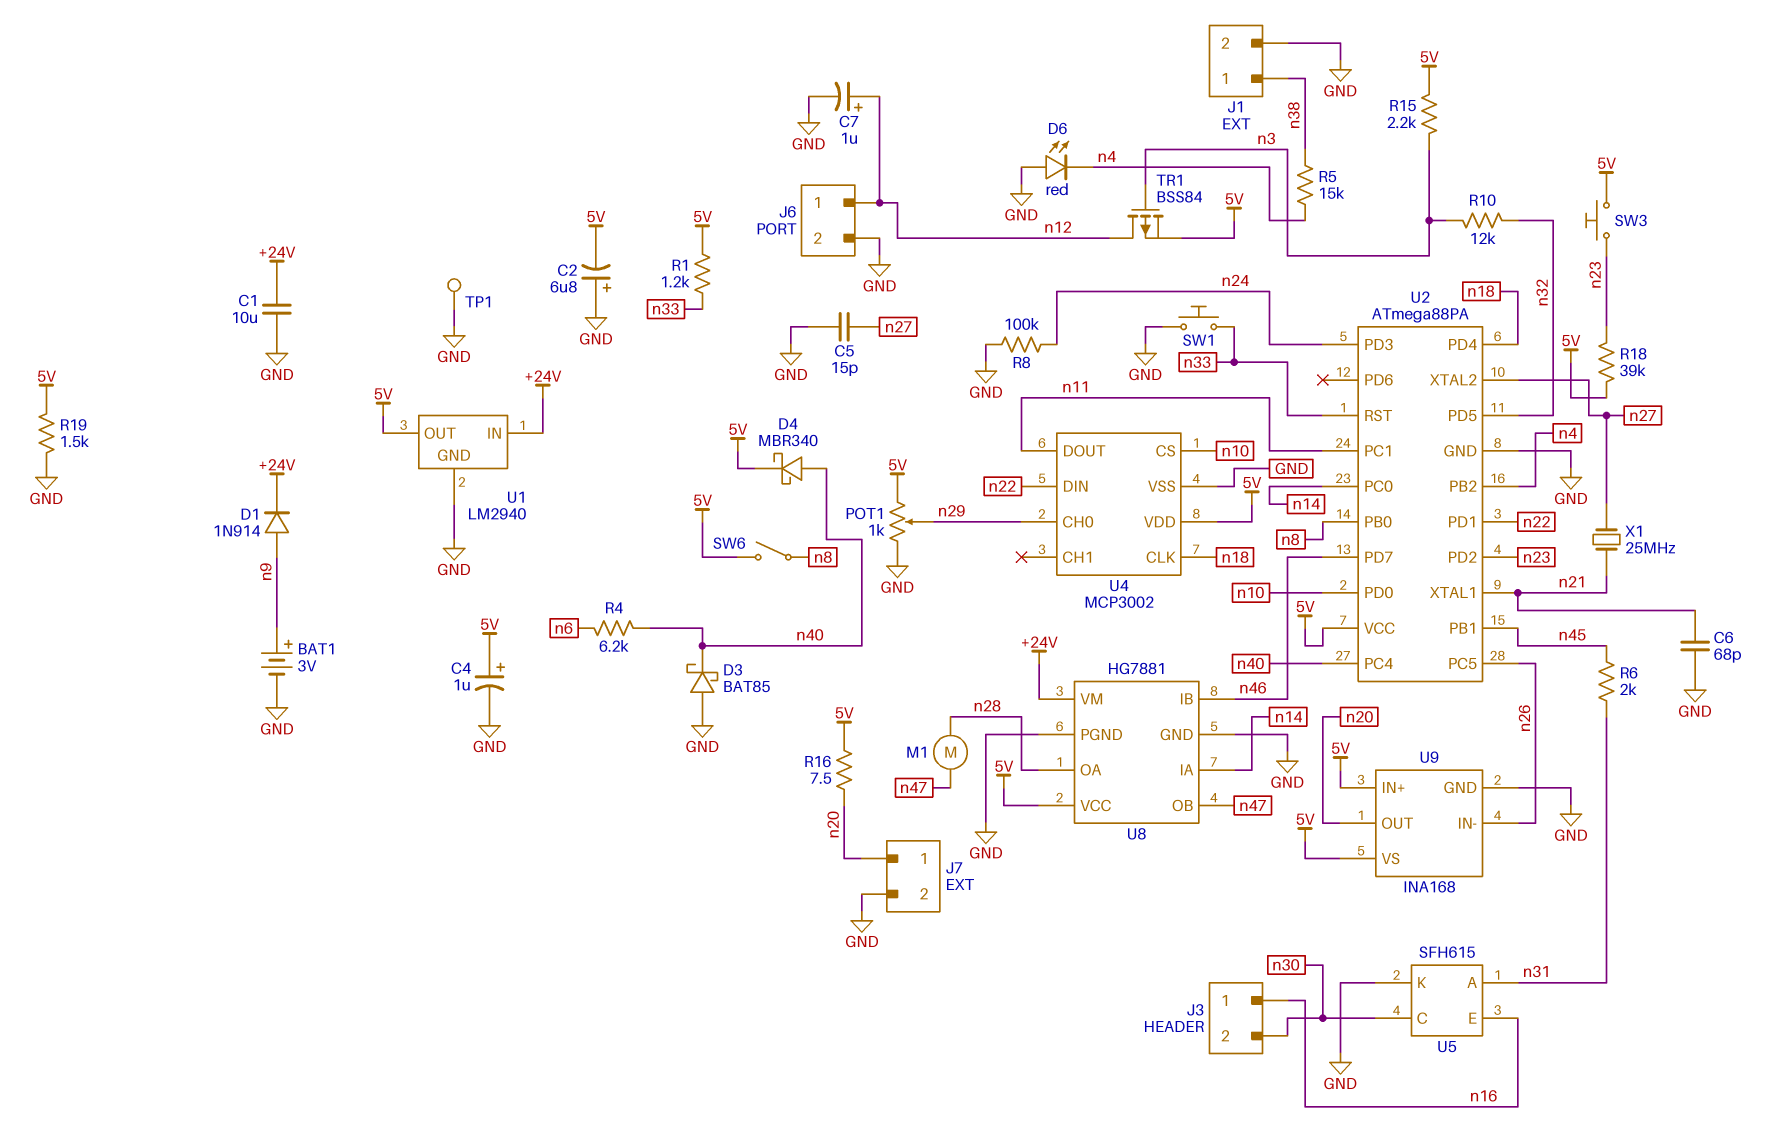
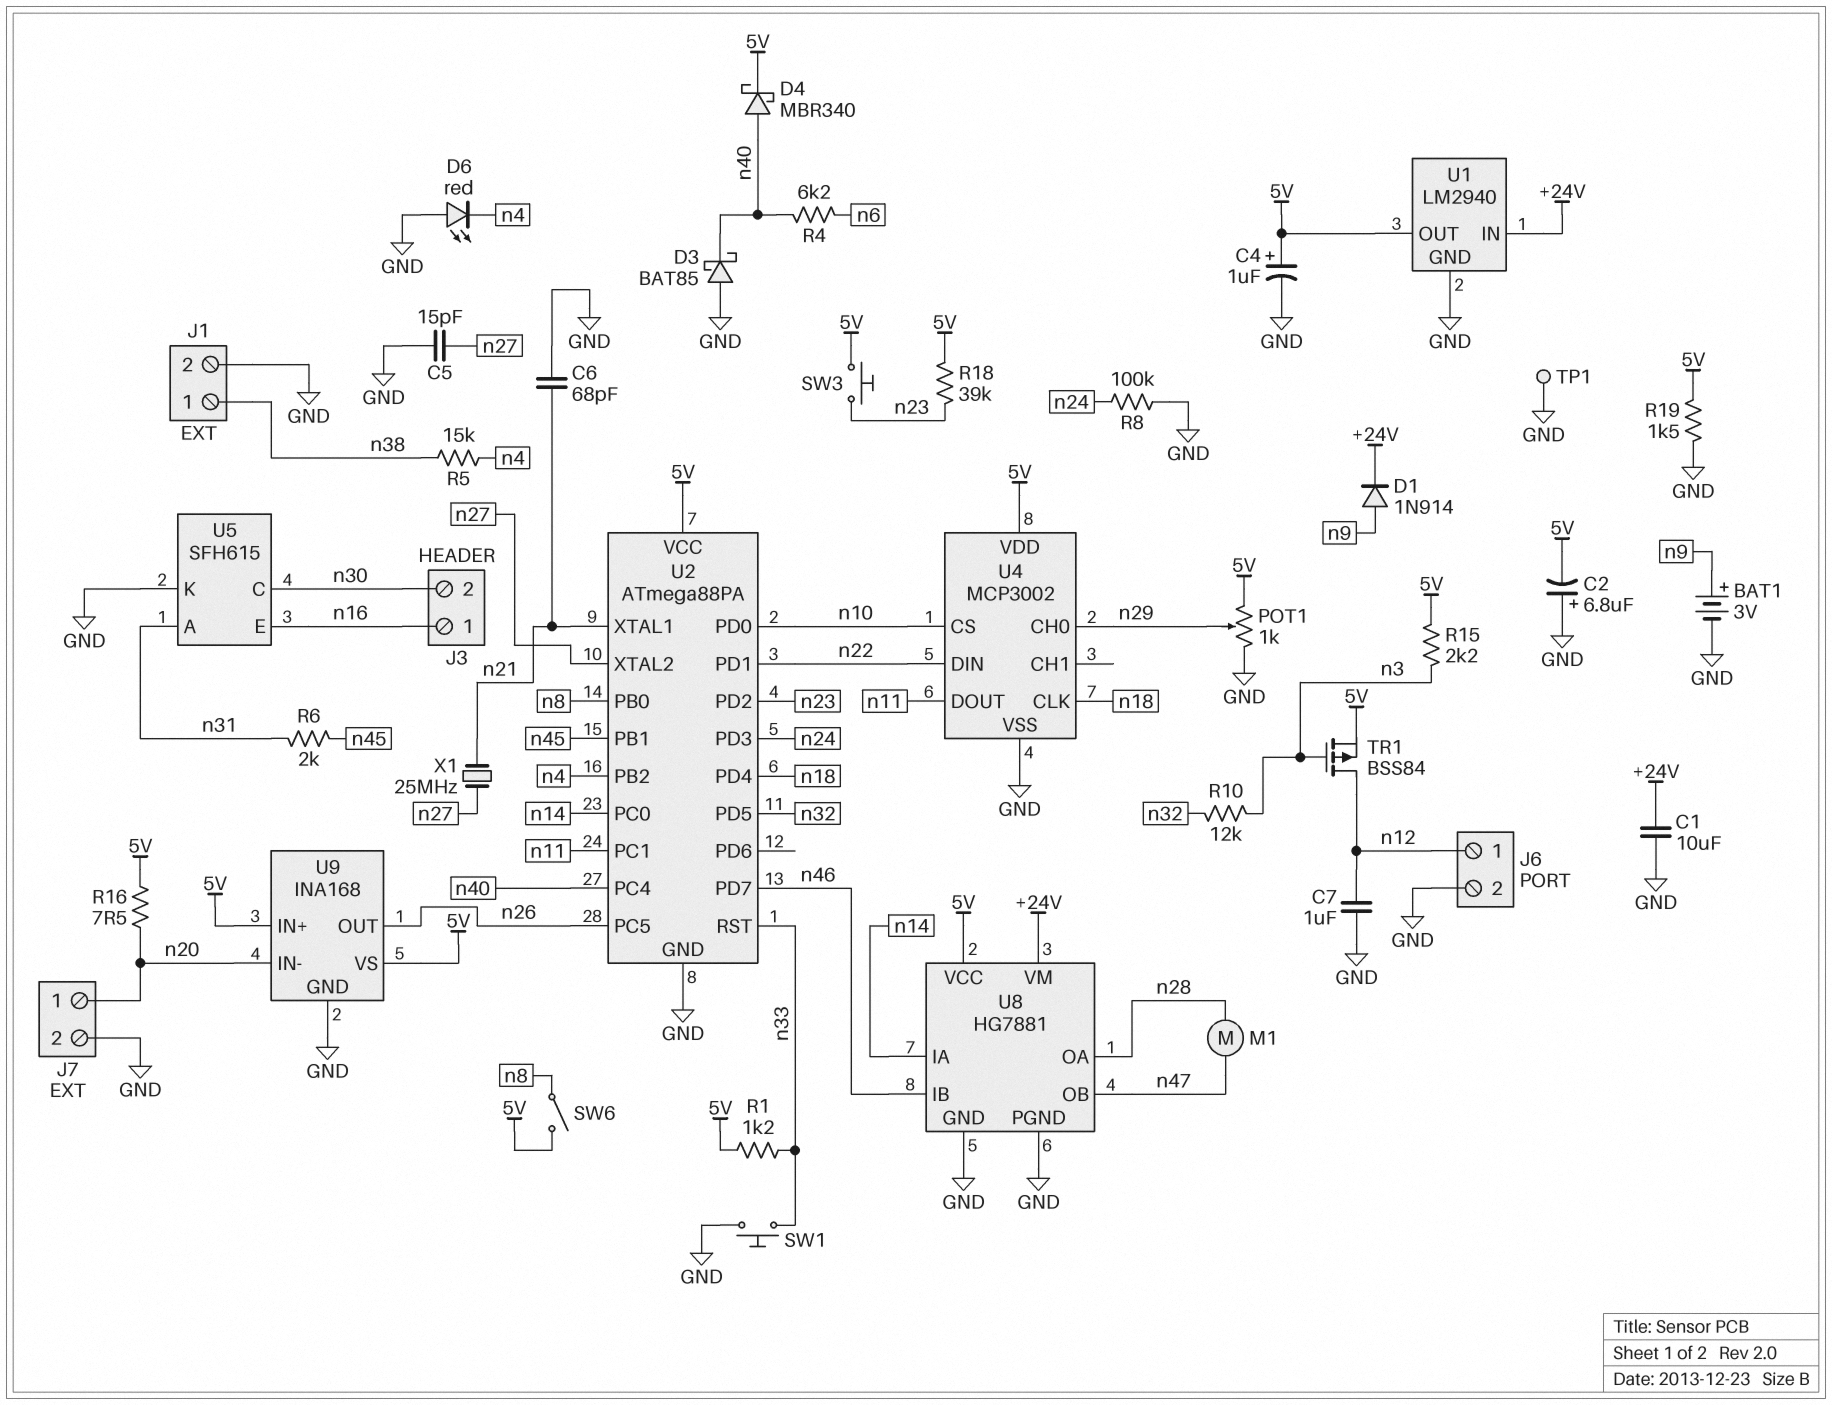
C7: 1uF (plus n12, minus GND) -> 1uF (GND, n12)
U9 pin IN-: n26 -> n20
U9 pin OUT: n20 -> n26

